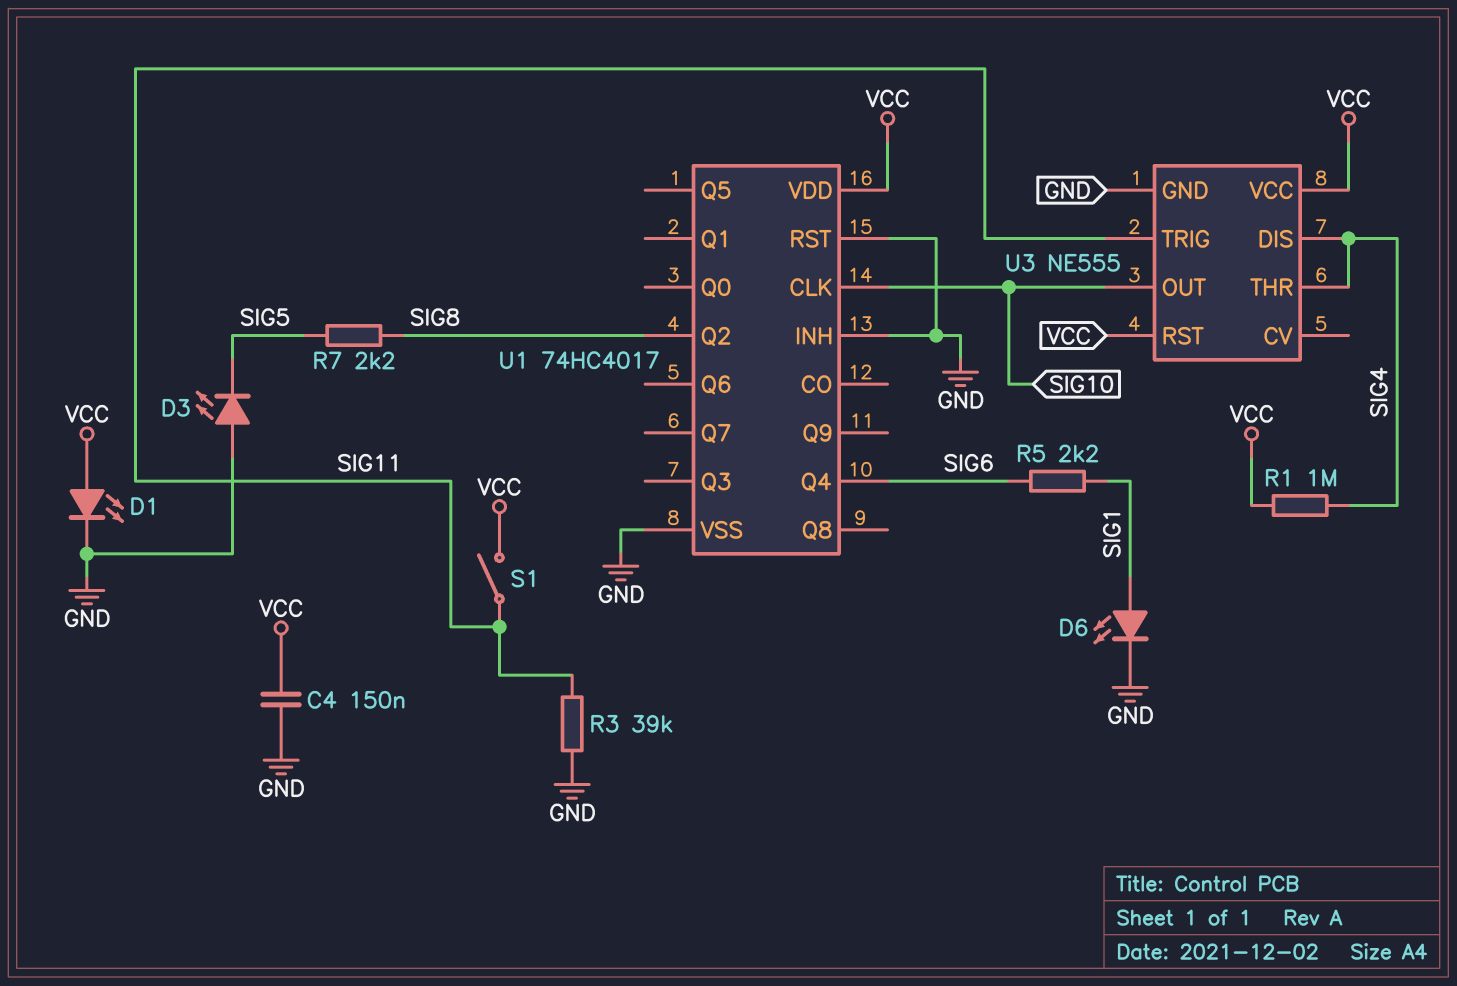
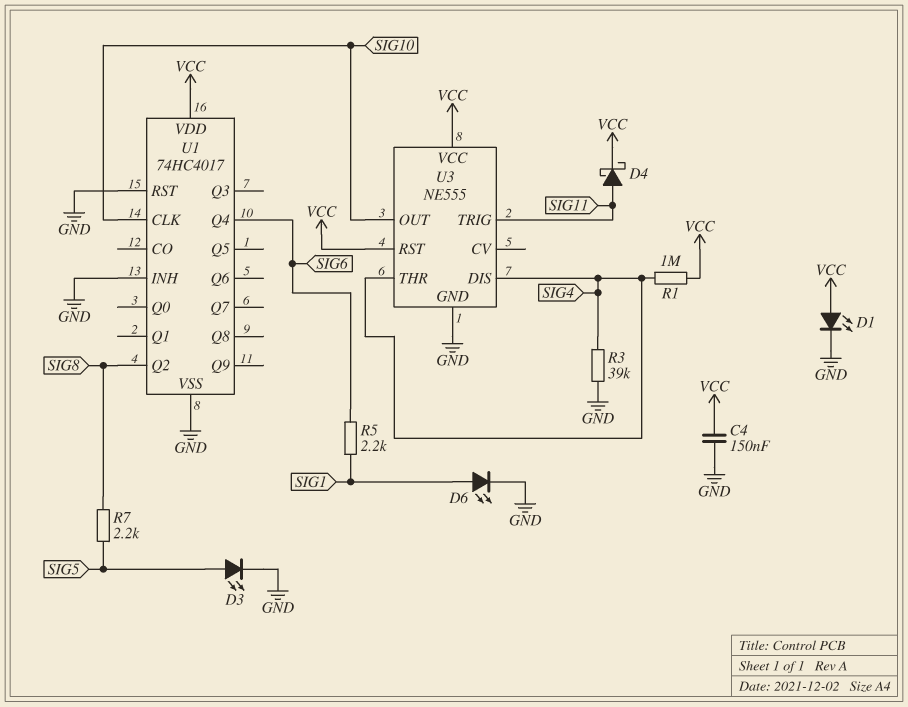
D3: LED (A GND, K SIG5) -> LED (A SIG5, K GND)
D4: none -> schottky (A SIG11, K VCC)
R3: 39k (GND, SIG11) -> 39k (GND, SIG4)
S1: switch (SIG11, VCC) -> none

